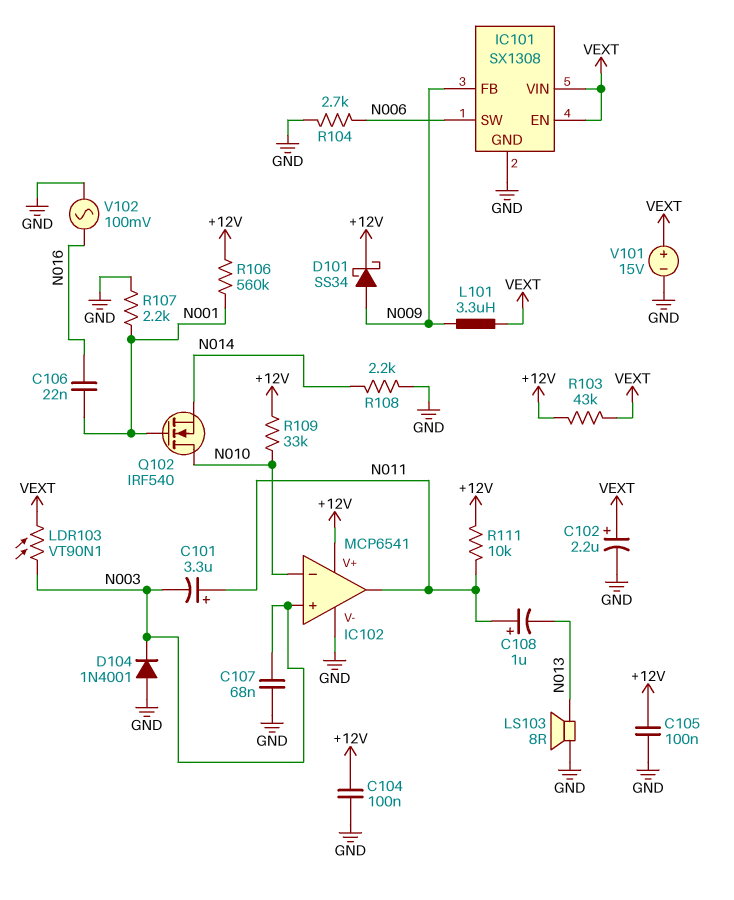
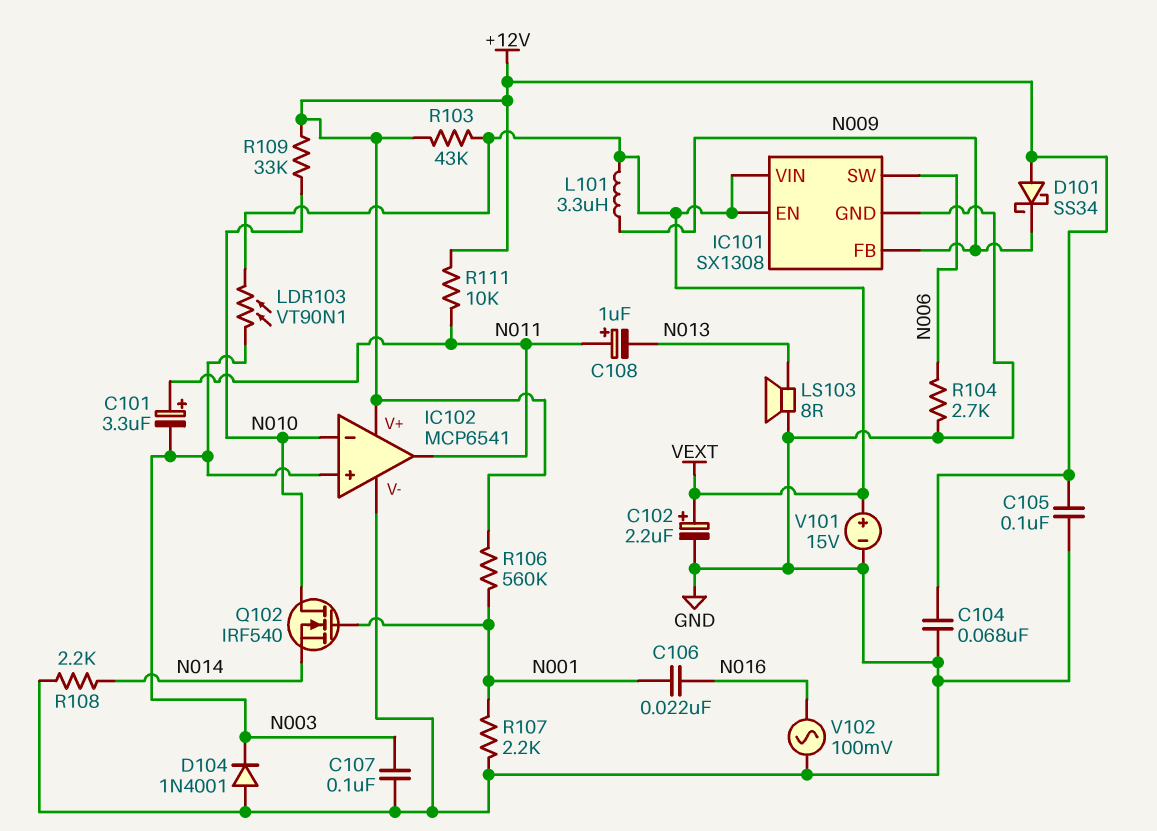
C104: 100nF (+12V, GND) -> 68nF (+12V, GND)
C107: 68nF (GND, N003) -> 100nF (GND, N003)
D101: schottky SS34 (A N009, K +12V) -> schottky SS34 (A +12V, K N009)

